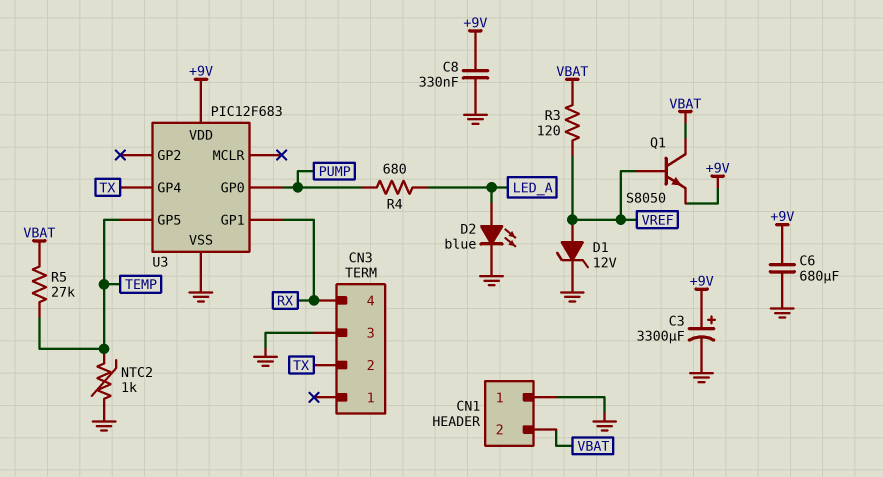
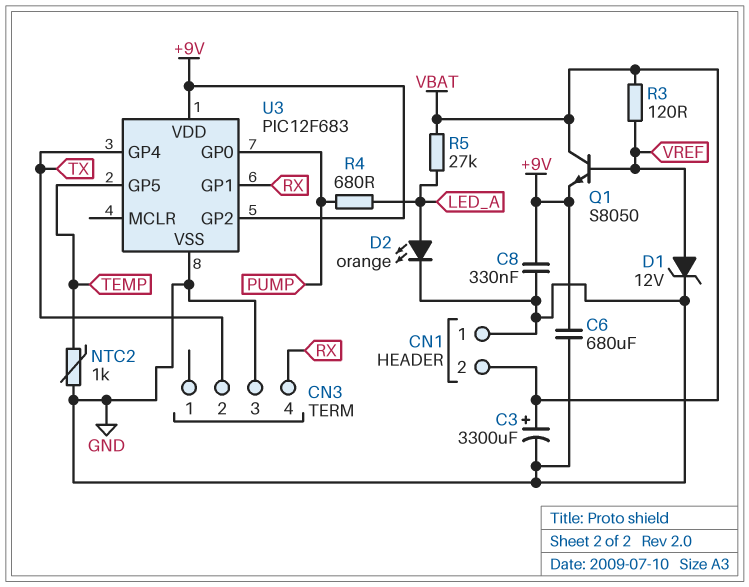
C3: 3300uF (plus +9V, minus GND) -> 3300uF (plus VBAT, minus GND)
D2: LED blue (A LED_A, K GND) -> LED orange (A LED_A, K GND)
R5: 27k (TEMP, VBAT) -> 27k (LED_A, VBAT)
U3 pin GP2: none -> +9V

